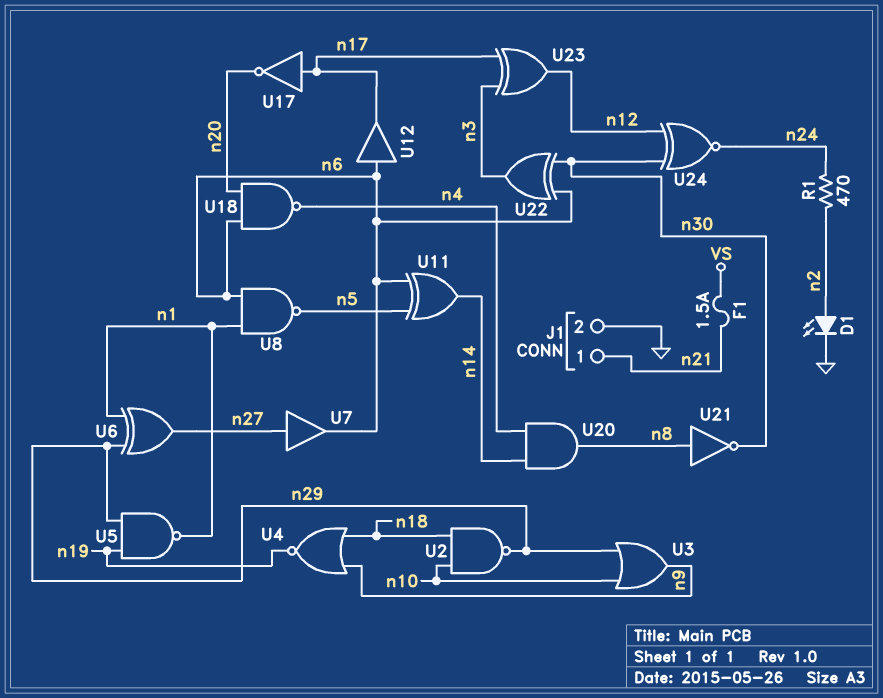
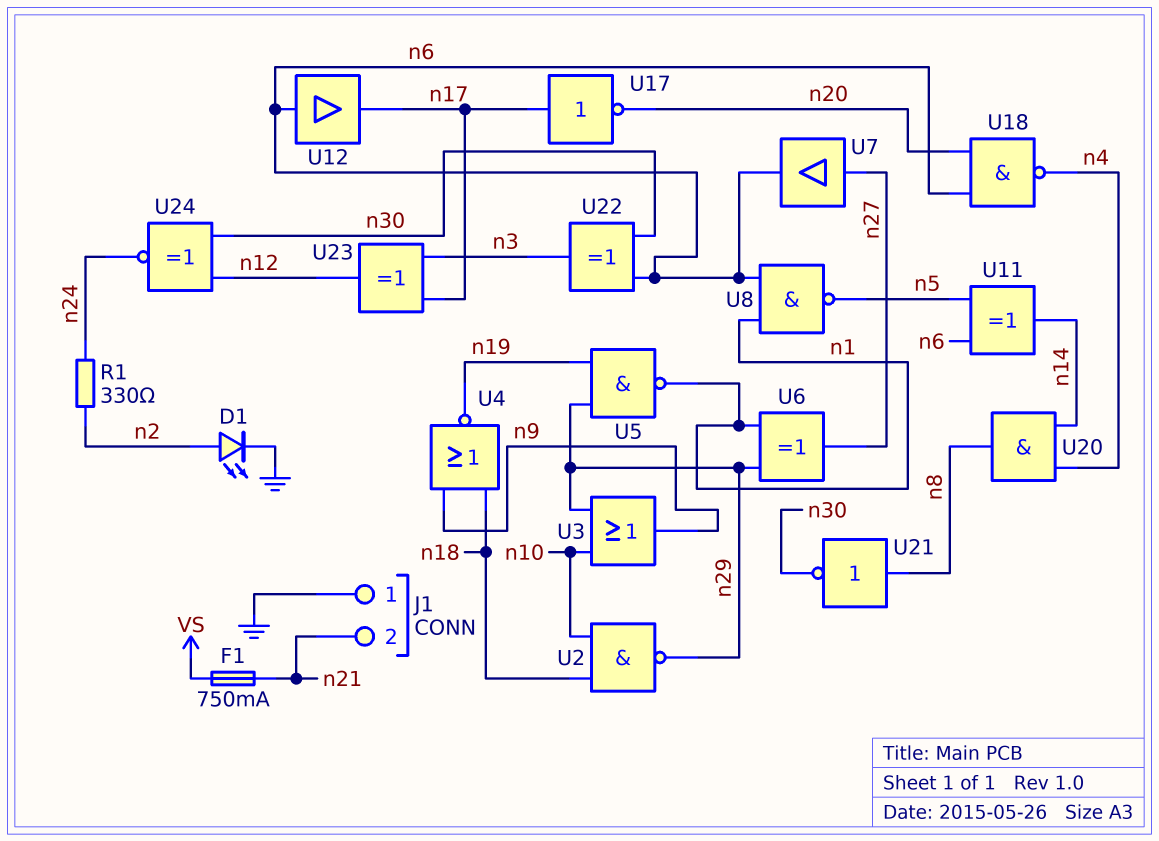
F1: 1.5A (VS, n21) -> 750mA (VS, n21)
J1 pin 1: n21 -> GND
J1 pin 2: GND -> n21
R1: 470 (n2, n24) -> 330 (n2, n24)

